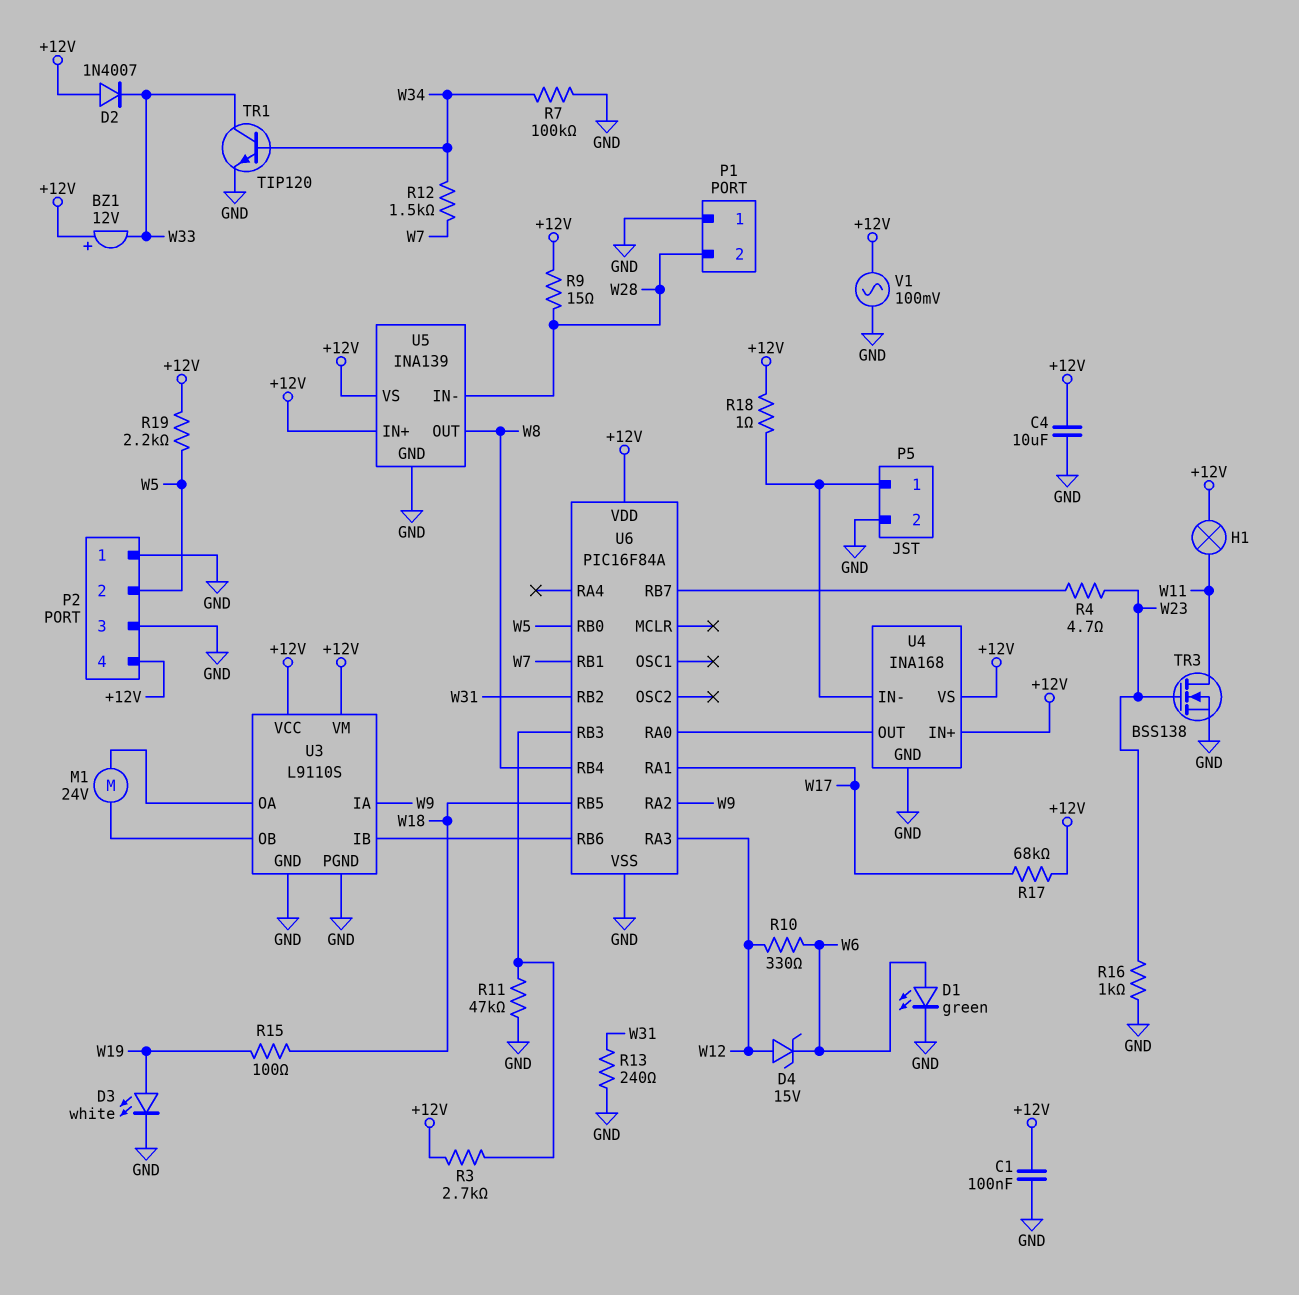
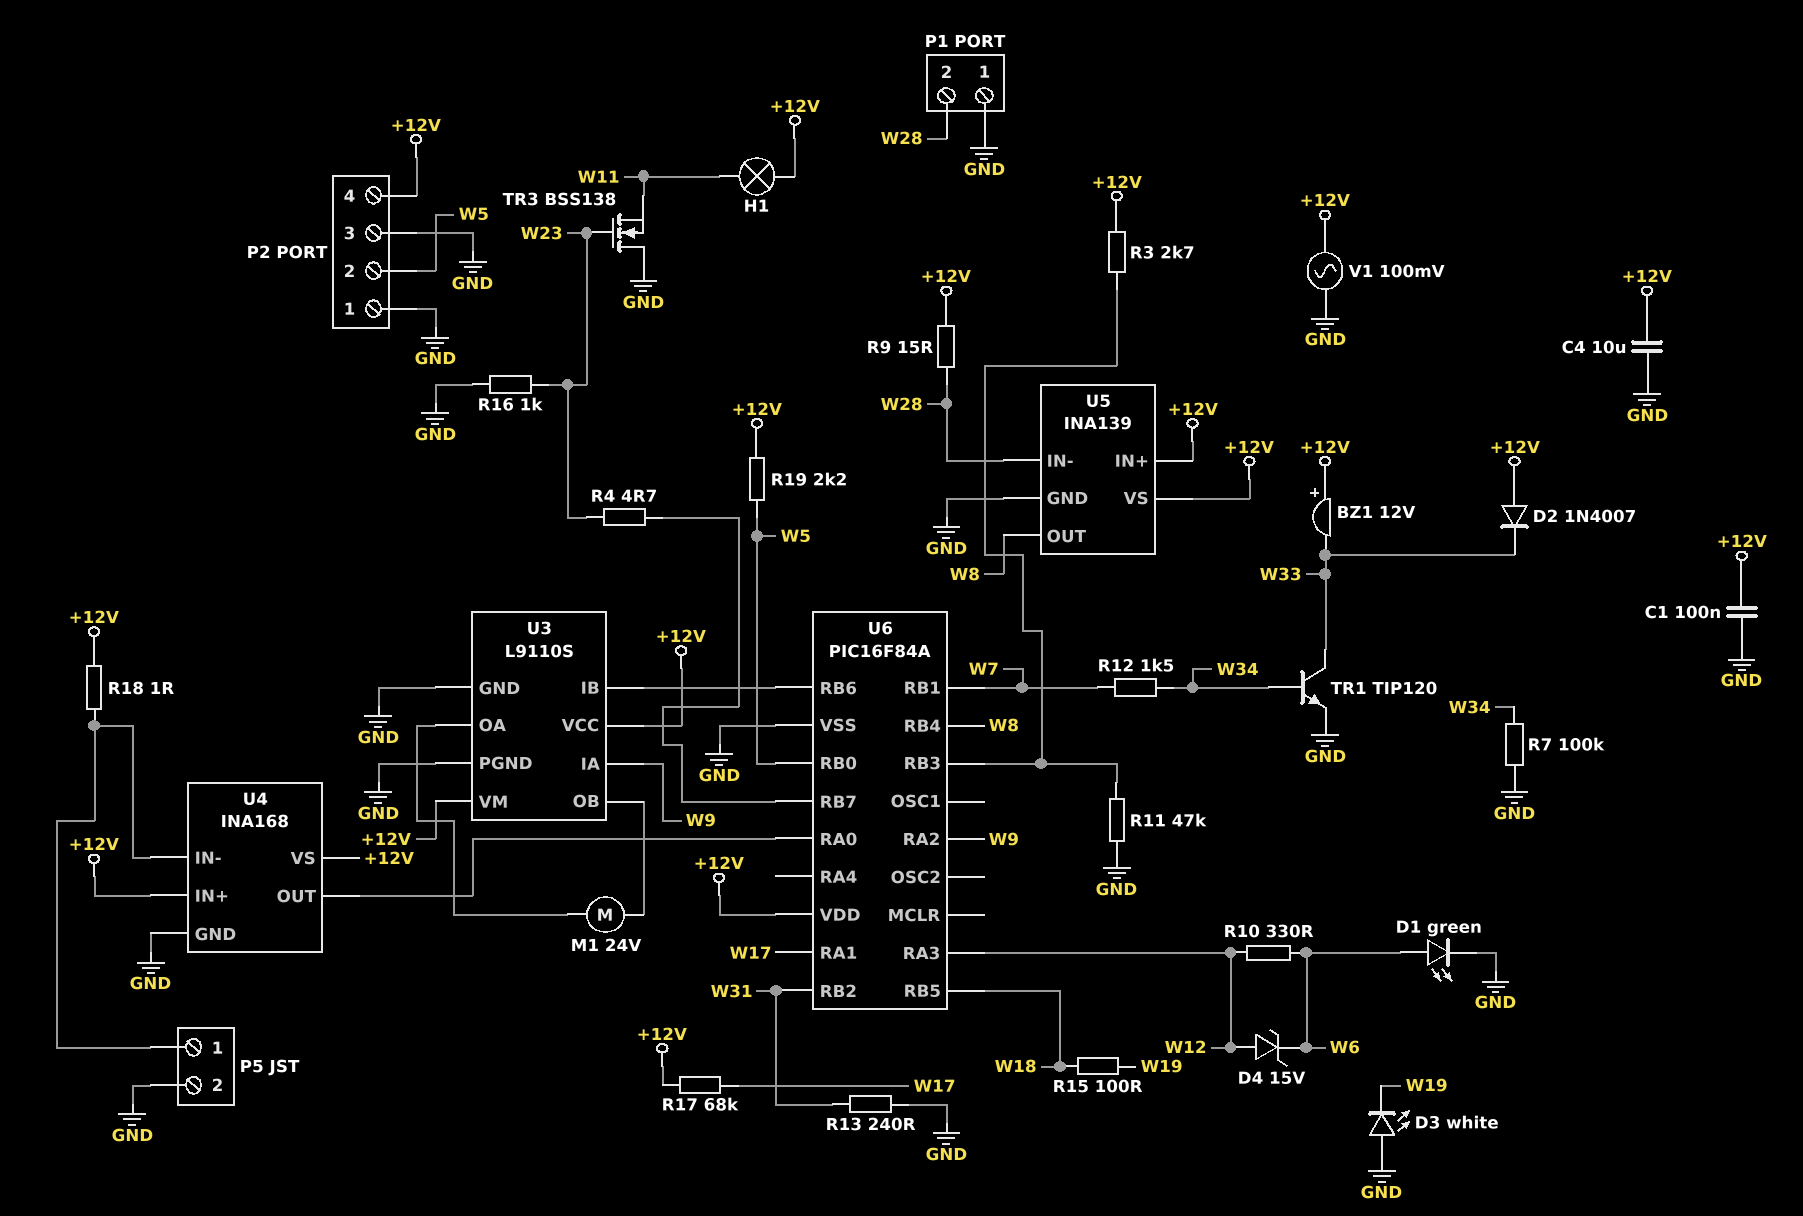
D3: LED white (A W19, K GND) -> LED white (A GND, K W19)
TR3: NMOS BSS138 (G W23, D W11, S GND) -> NMOS BSS138 (G W23, D GND, S W11)

